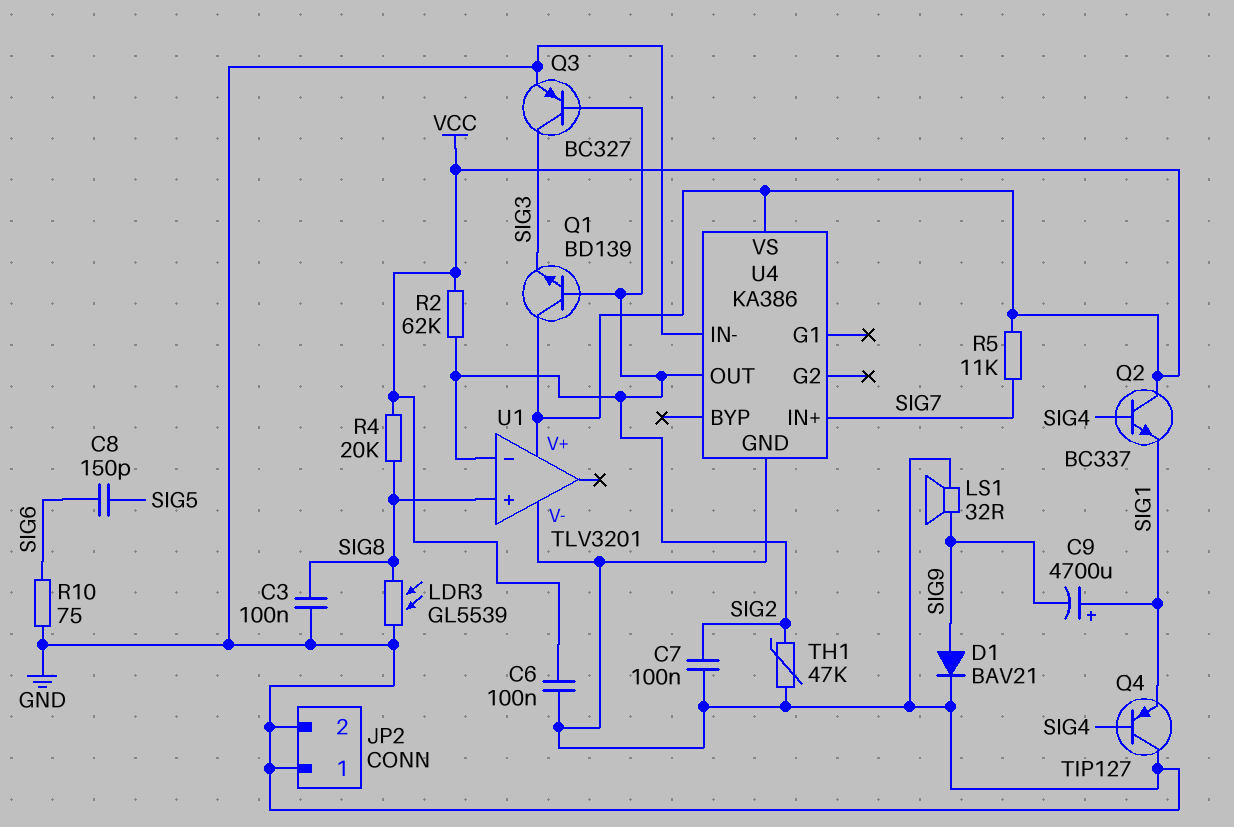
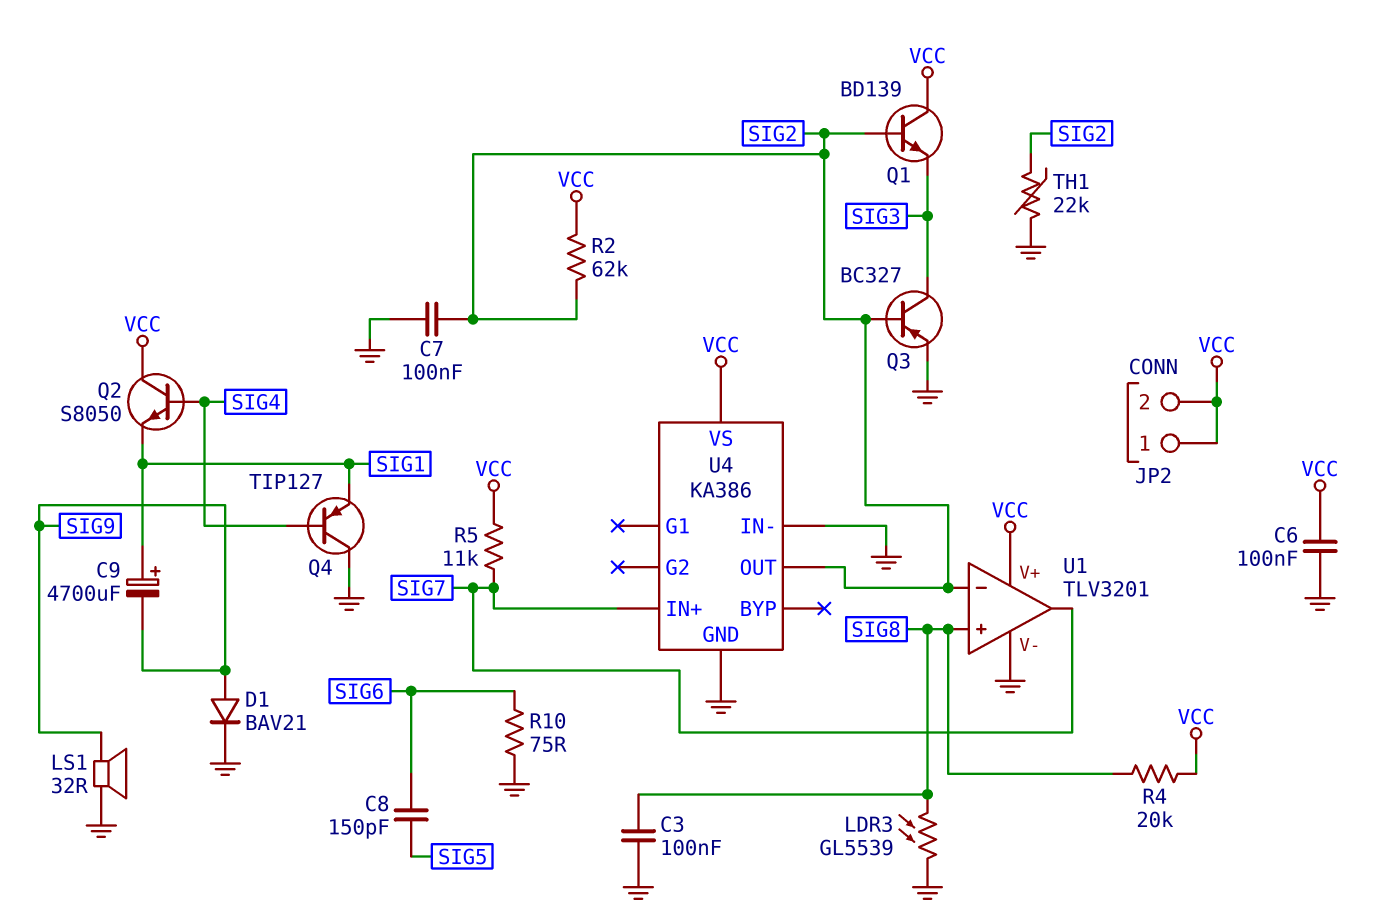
JP2 pin 1: GND -> VCC
JP2 pin 2: GND -> VCC
Q2: NPN BC337 (B SIG4, C VCC, E SIG1) -> NPN S8050 (B SIG4, C VCC, E SIG1)
TH1: 47k (GND, SIG2) -> 22k (GND, SIG2)
U1 pin out: none -> SIG7

